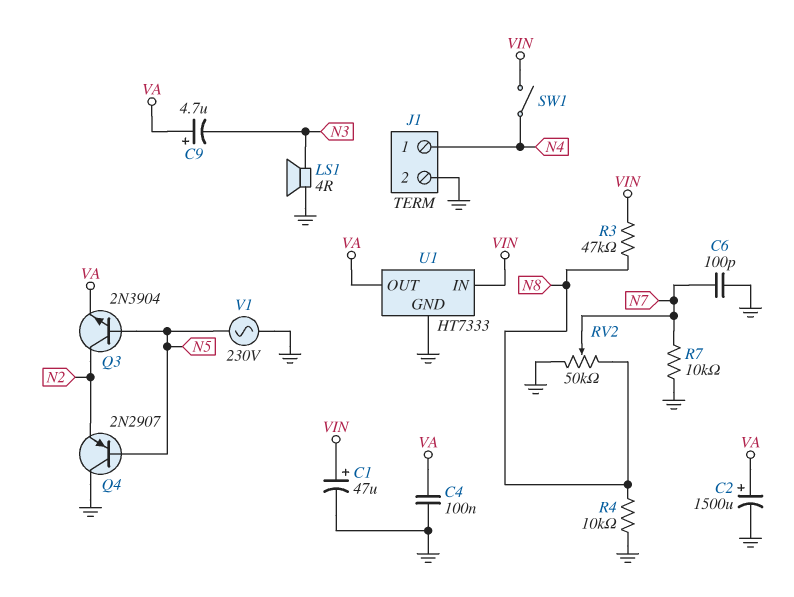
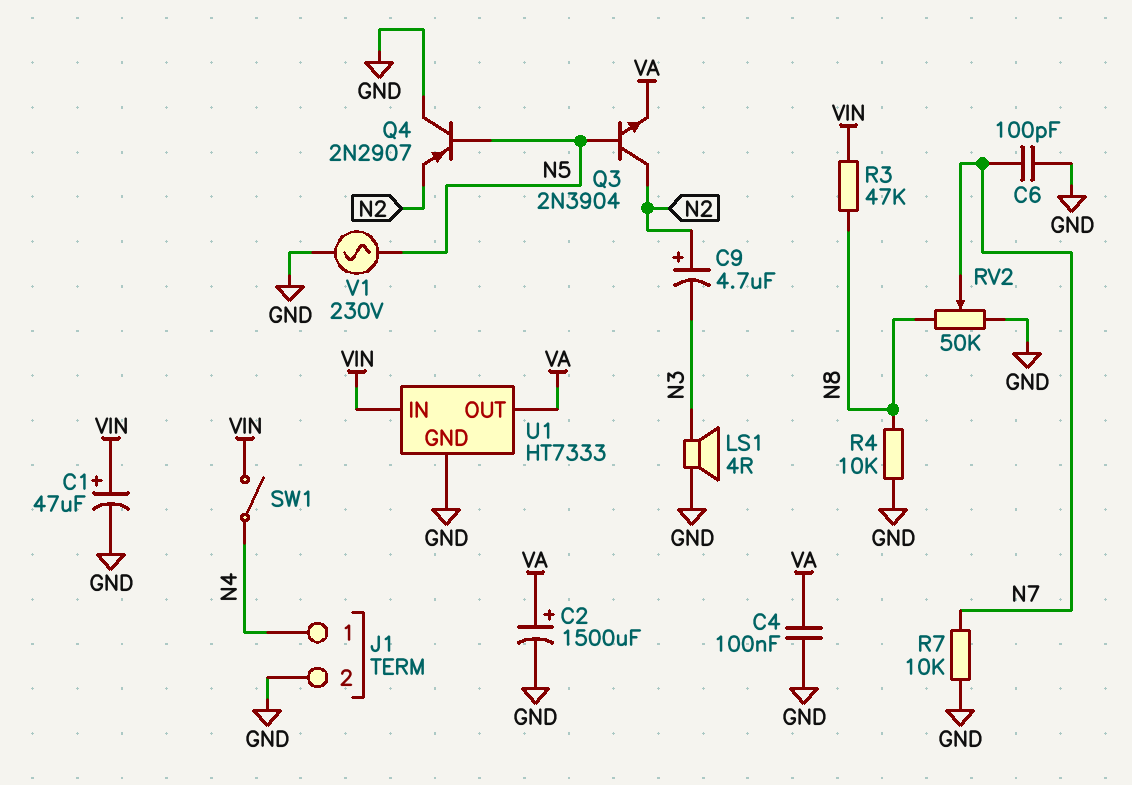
C9: 4.7uF (plus VA, minus N3) -> 4.7uF (plus N2, minus N3)

